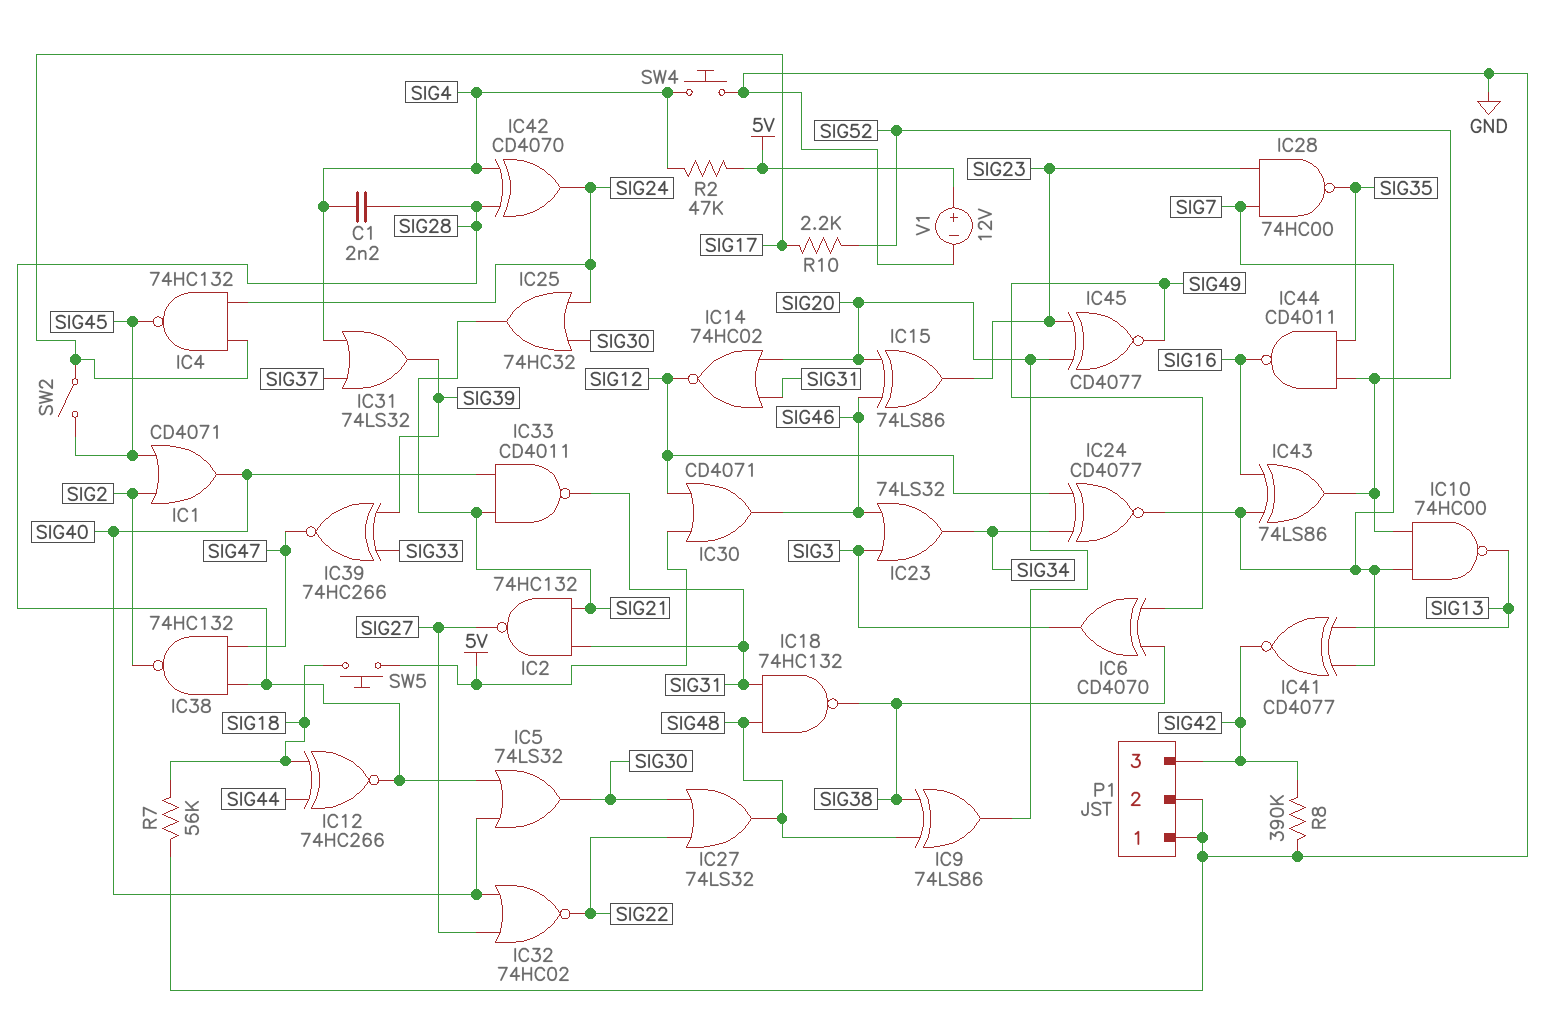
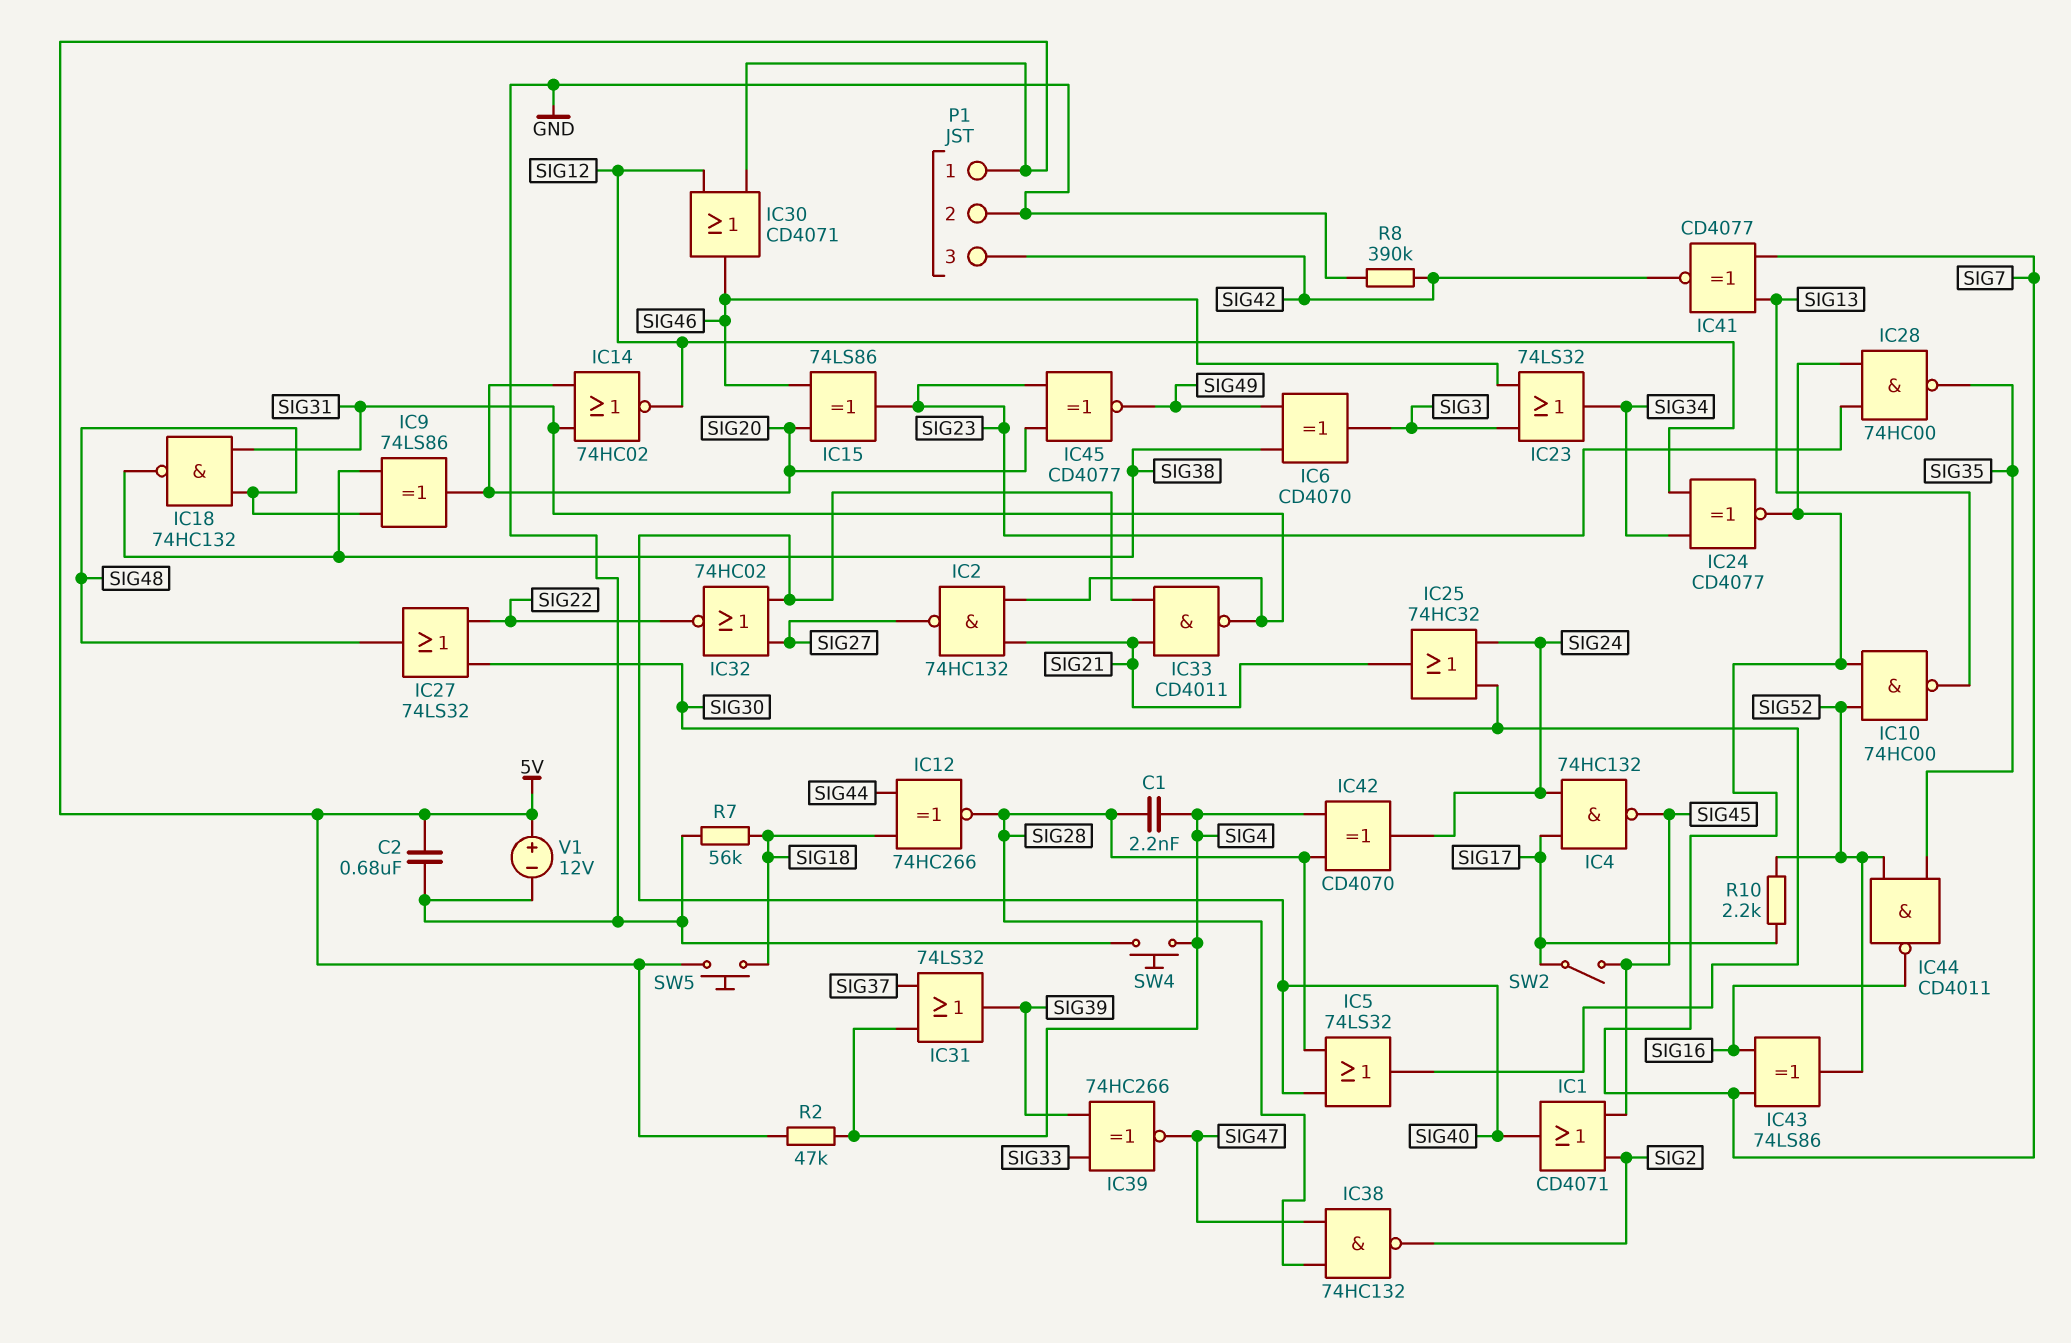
C2: none -> 680nF (5V, GND)
P1 pin 1: GND -> 5V

